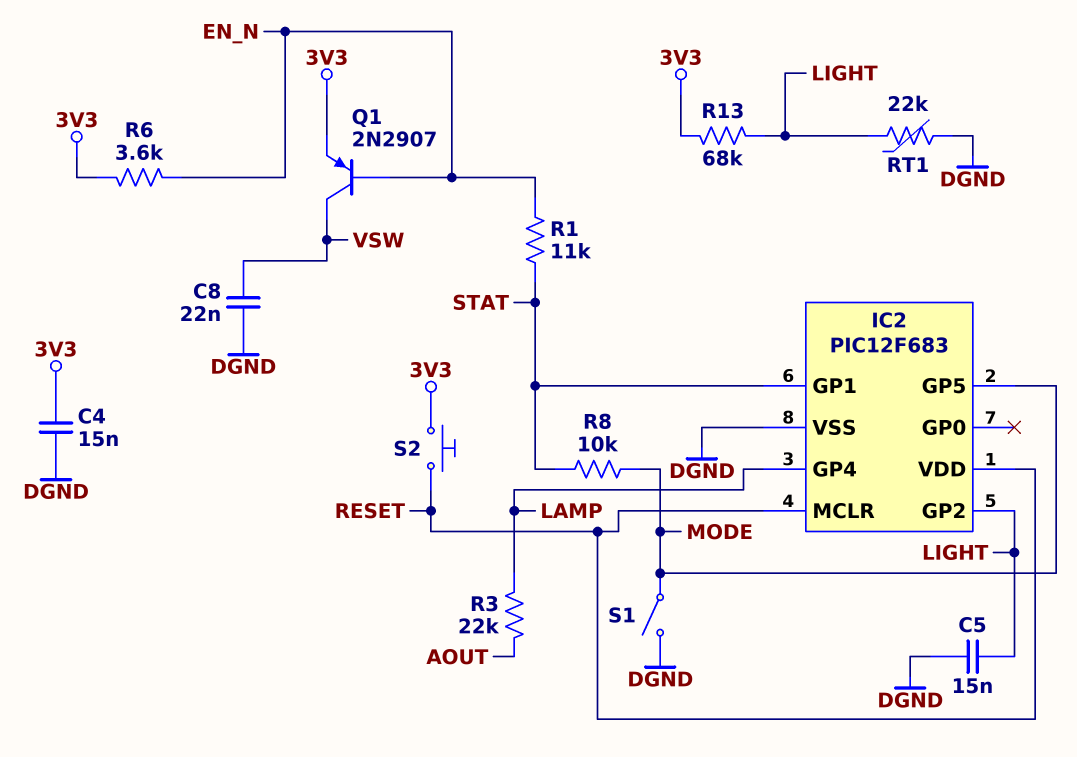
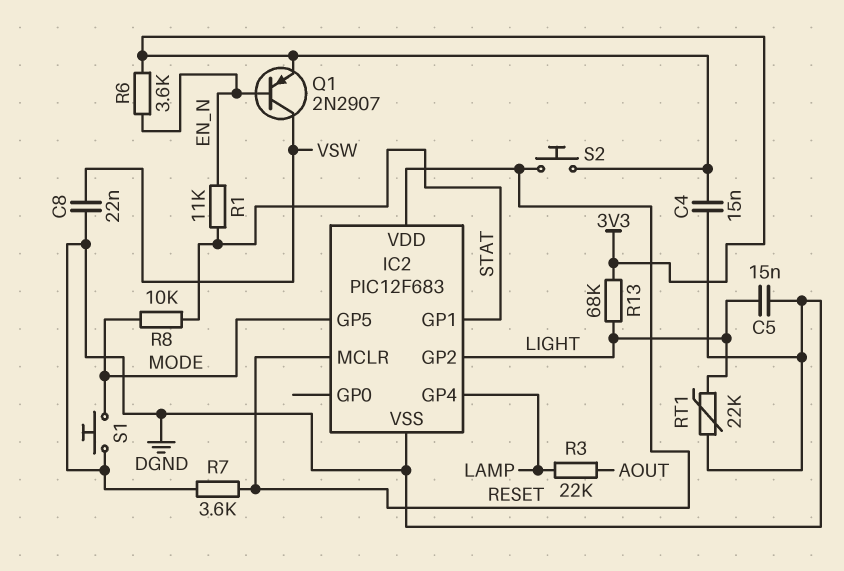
R7: none -> 3.6k (DGND, RESET)
S1: switch (DGND, MODE) -> button (DGND, MODE)

